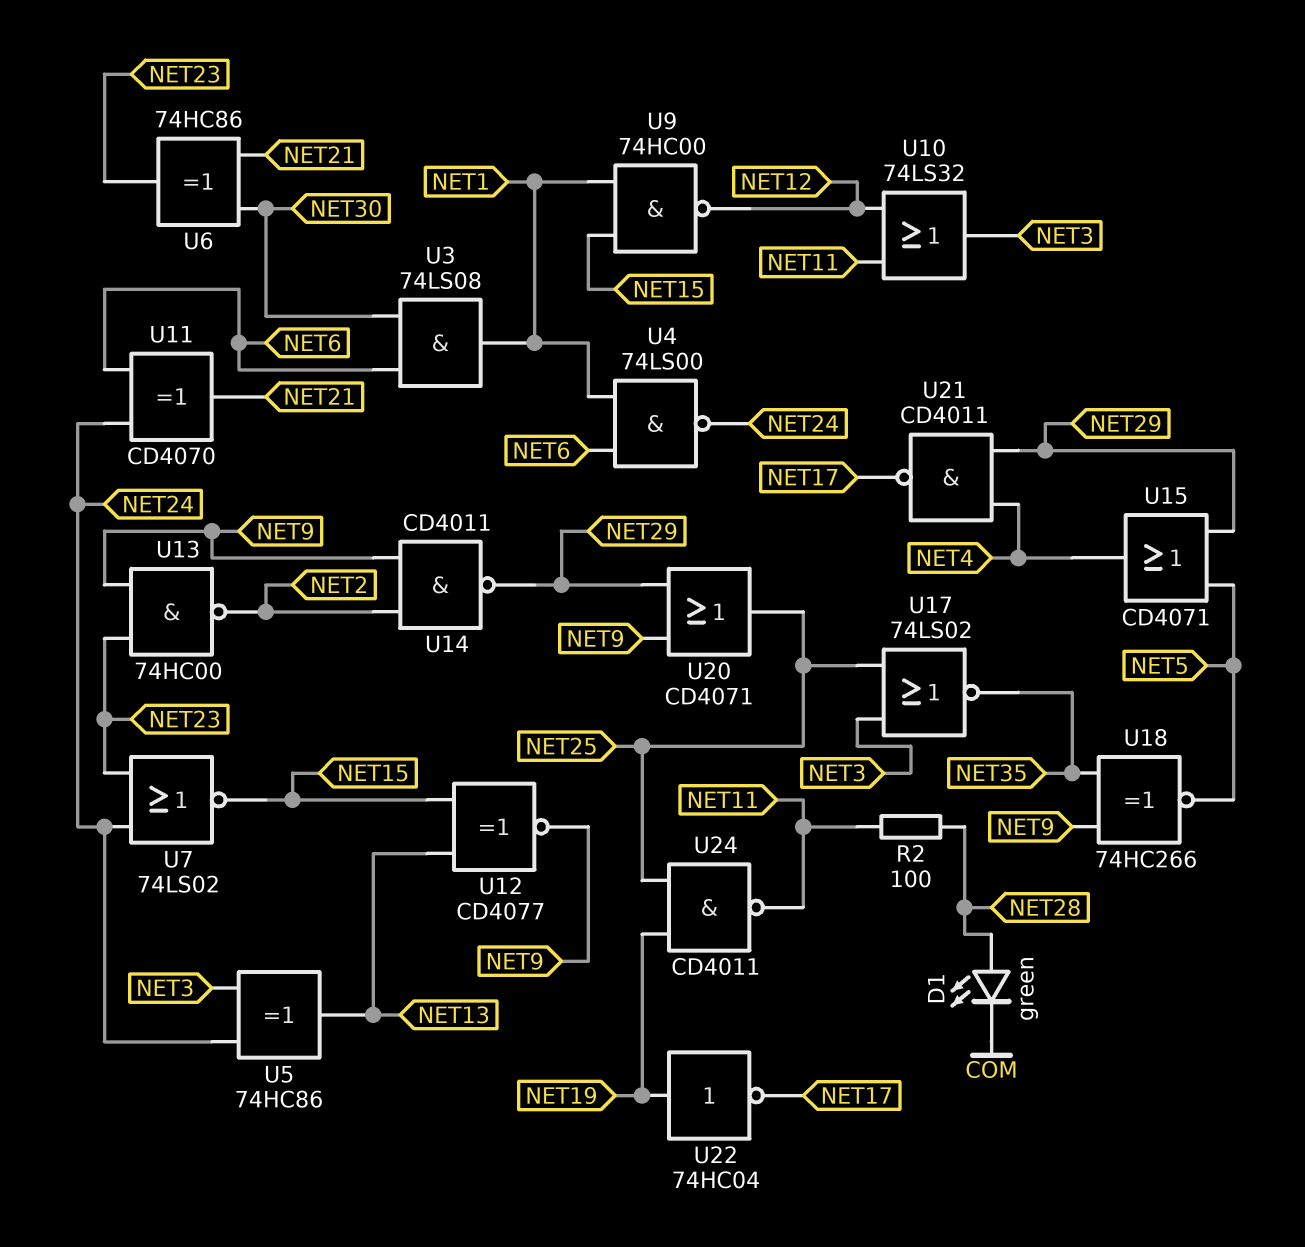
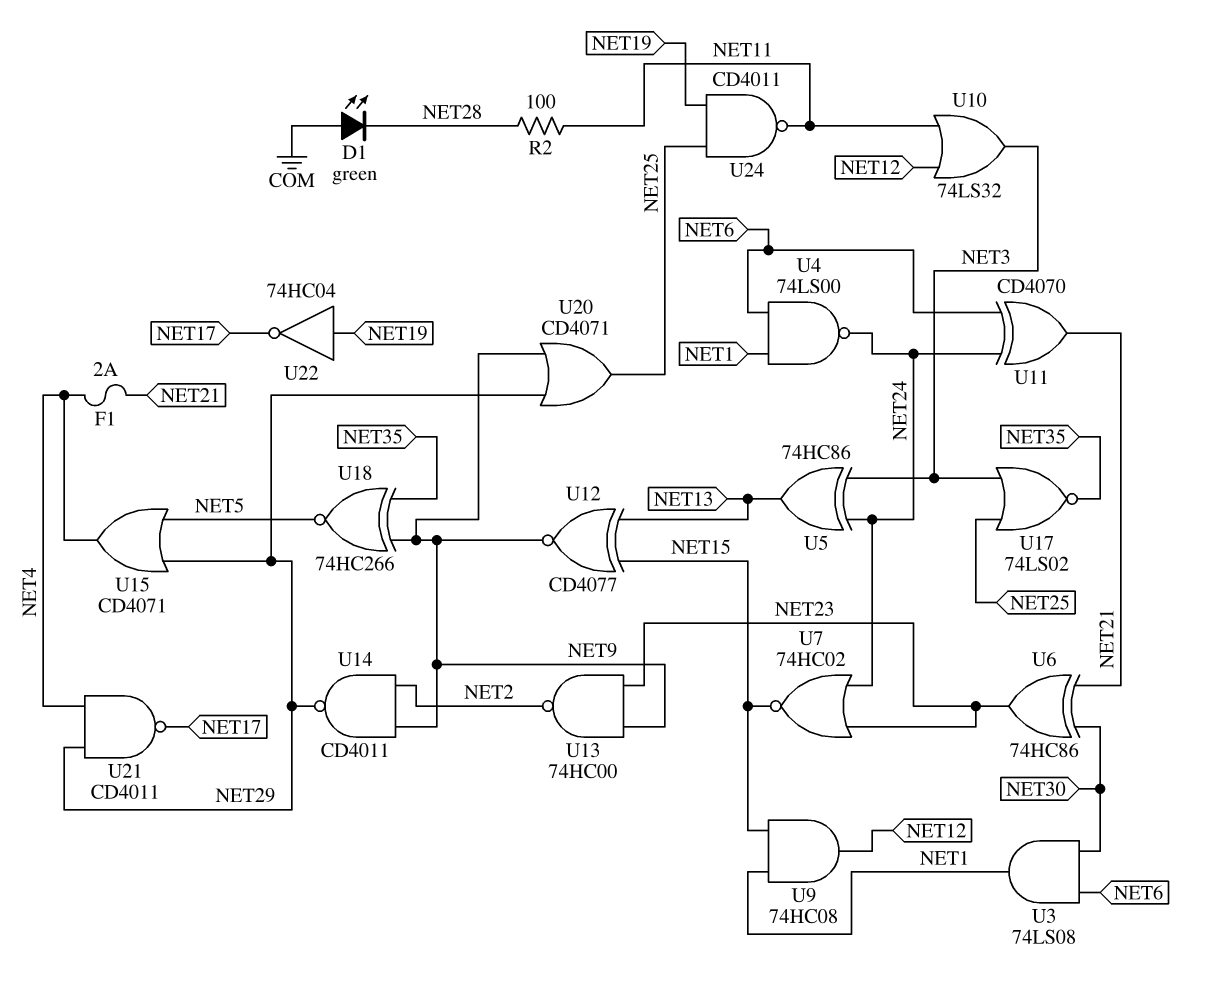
D1: LED green (A NET28, K COM) -> LED green (A COM, K NET28)
F1: none -> 2A (NET4, NET21)
U7: NOR 74LS02 (in NET23, in NET24, out NET15) -> NOR 74HC02 (in NET23, in NET24, out NET15)
U9: NAND 74HC00 (in NET1, in NET15, out NET12) -> AND 74HC08 (in NET1, in NET15, out NET12)

